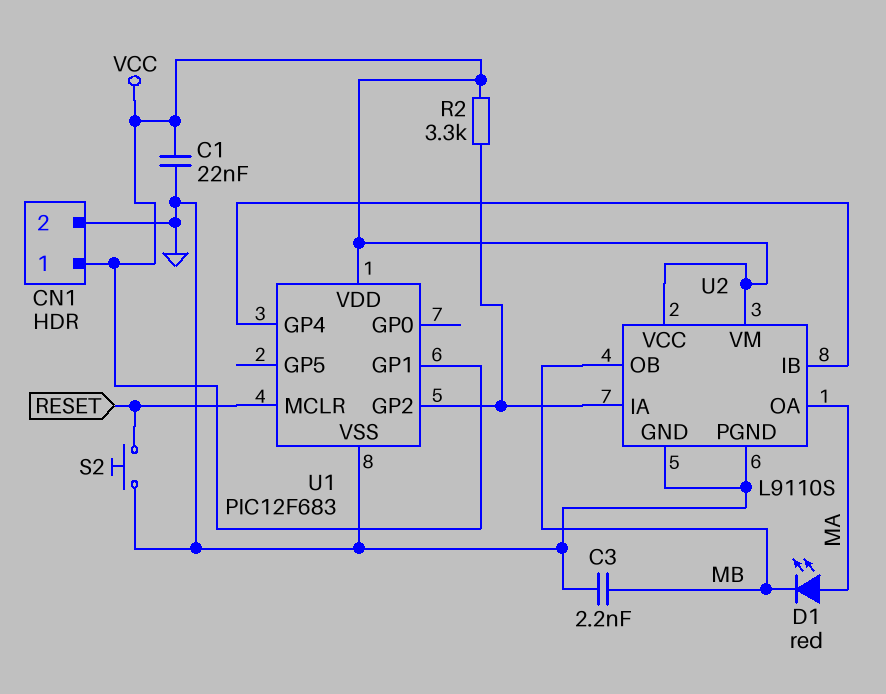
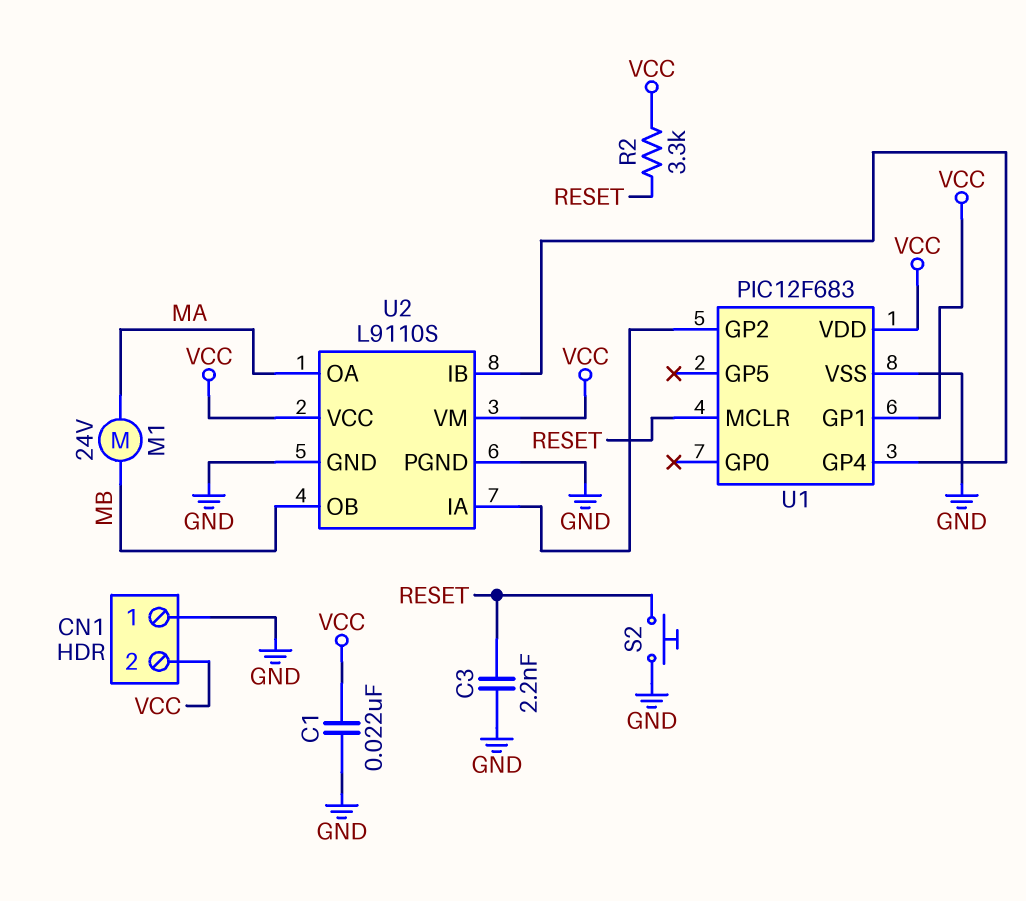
C3: 2.2nF (GND, MB) -> 2.2nF (GND, RESET)
CN1 pin 1: VCC -> GND
CN1 pin 2: GND -> VCC
D1: LED red (A MA, K MB) -> none
M1: none -> motor 24V (MA, MB)
R2: 3.3k (U1/GP2, VCC) -> 3.3k (RESET, VCC)

